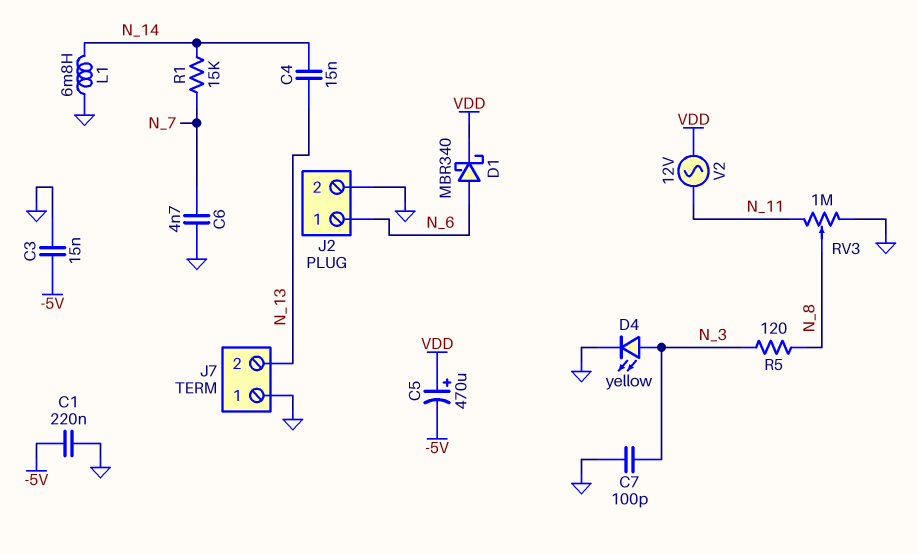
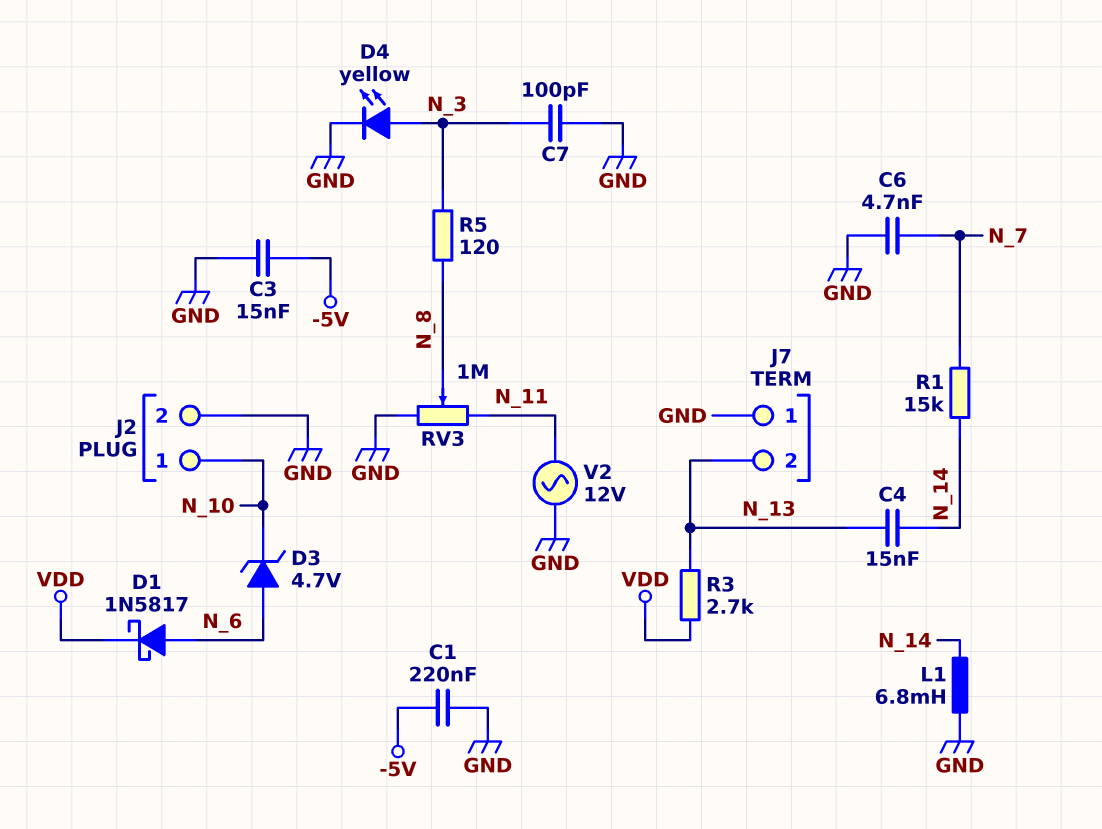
C5: 470uF (plus VDD, minus -5V) -> none
D1: schottky MBR340 (A N_6, K VDD) -> schottky 1N5817 (A N_6, K VDD)
D3: none -> zener 4.7V (A N_6, K N_10)
J2 pin 1: N_6 -> N_10
R3: none -> 2.7k (N_13, VDD)
V2: AC 12V (N_11, VDD) -> AC 12V (GND, N_11)

